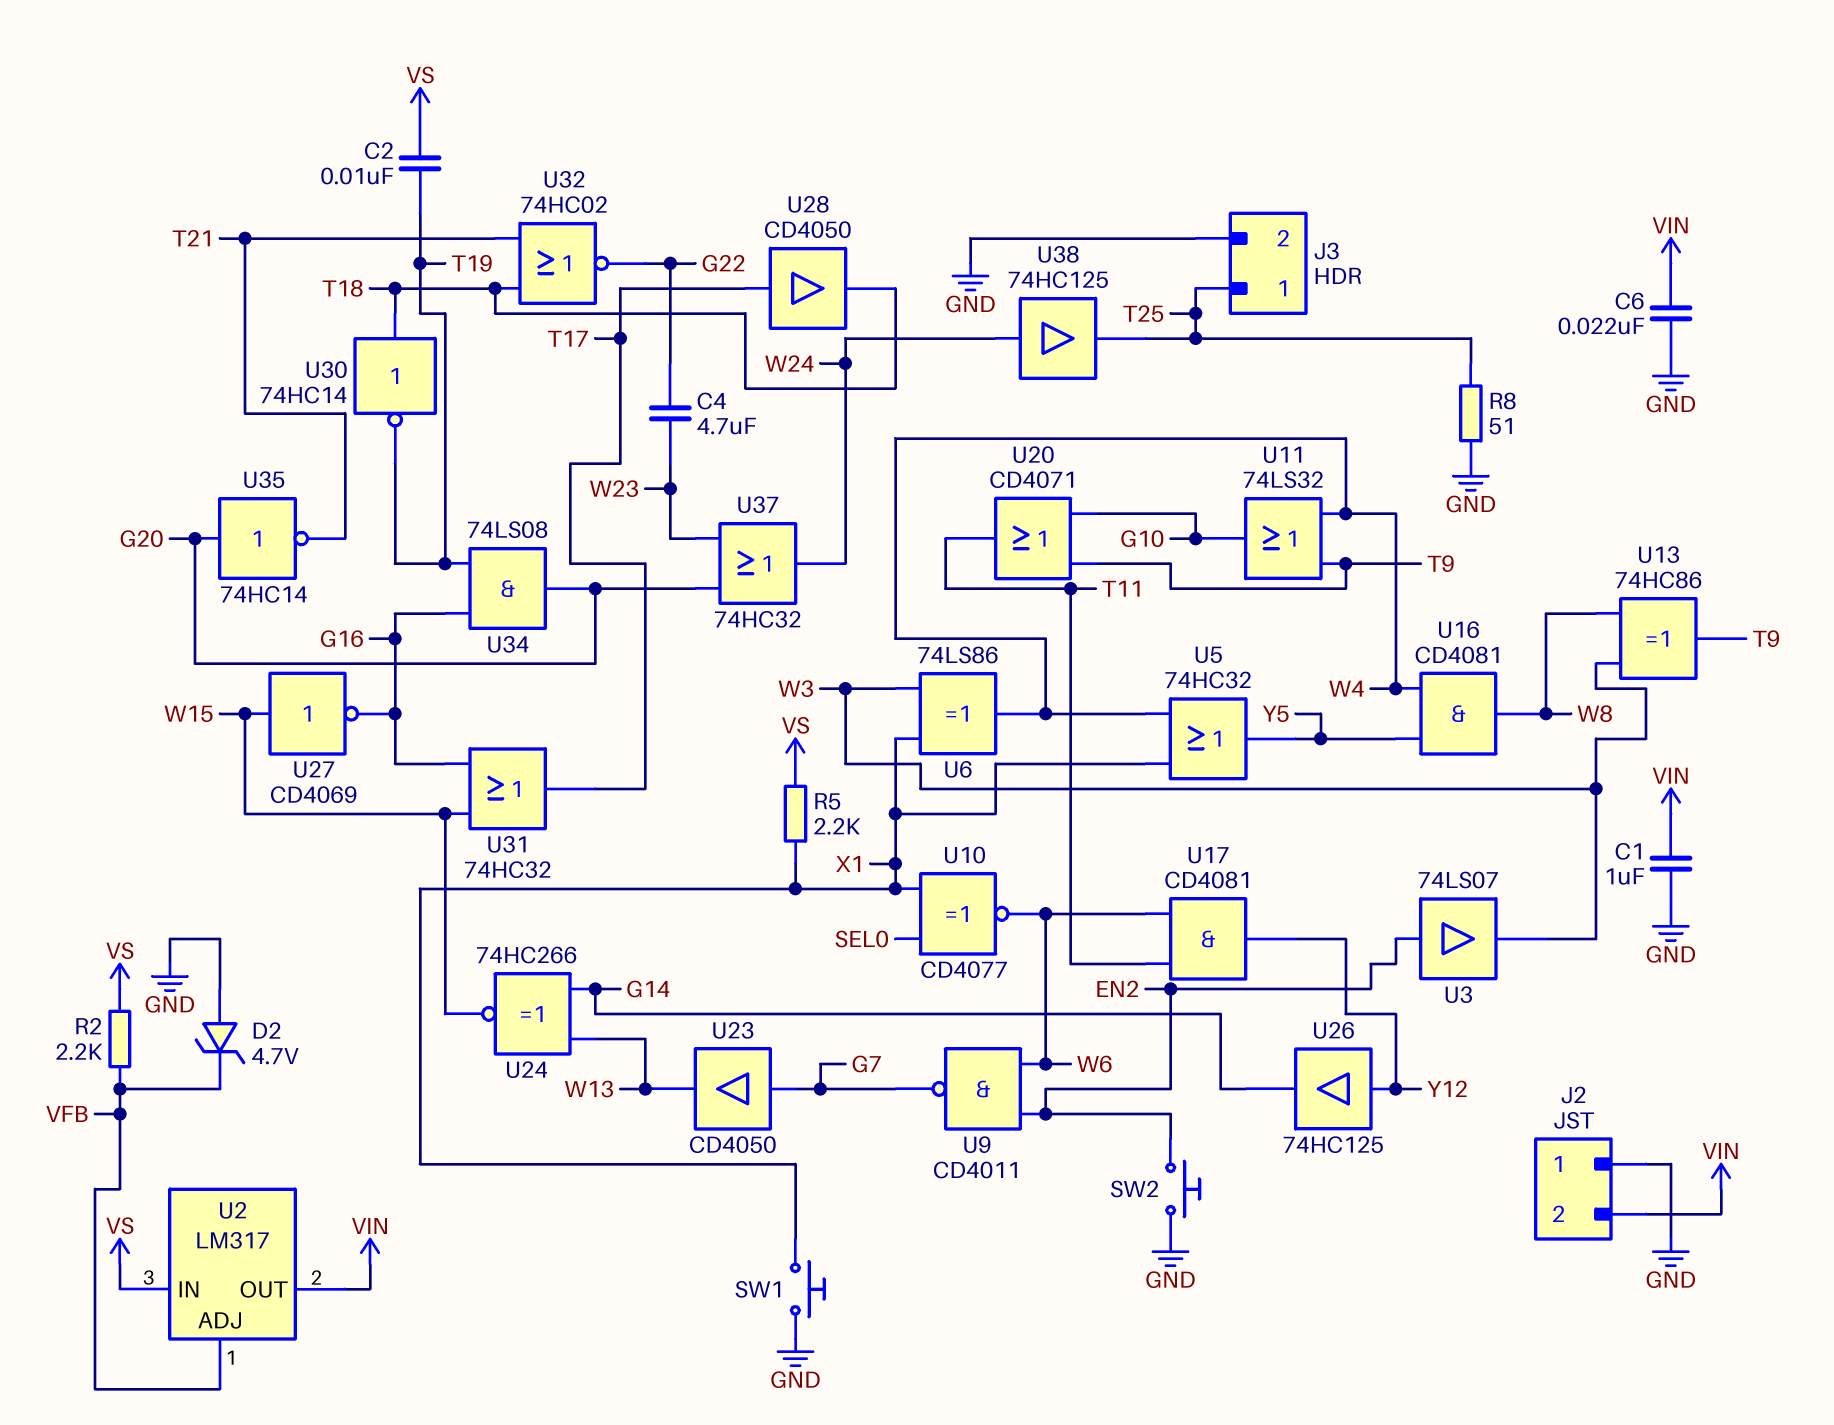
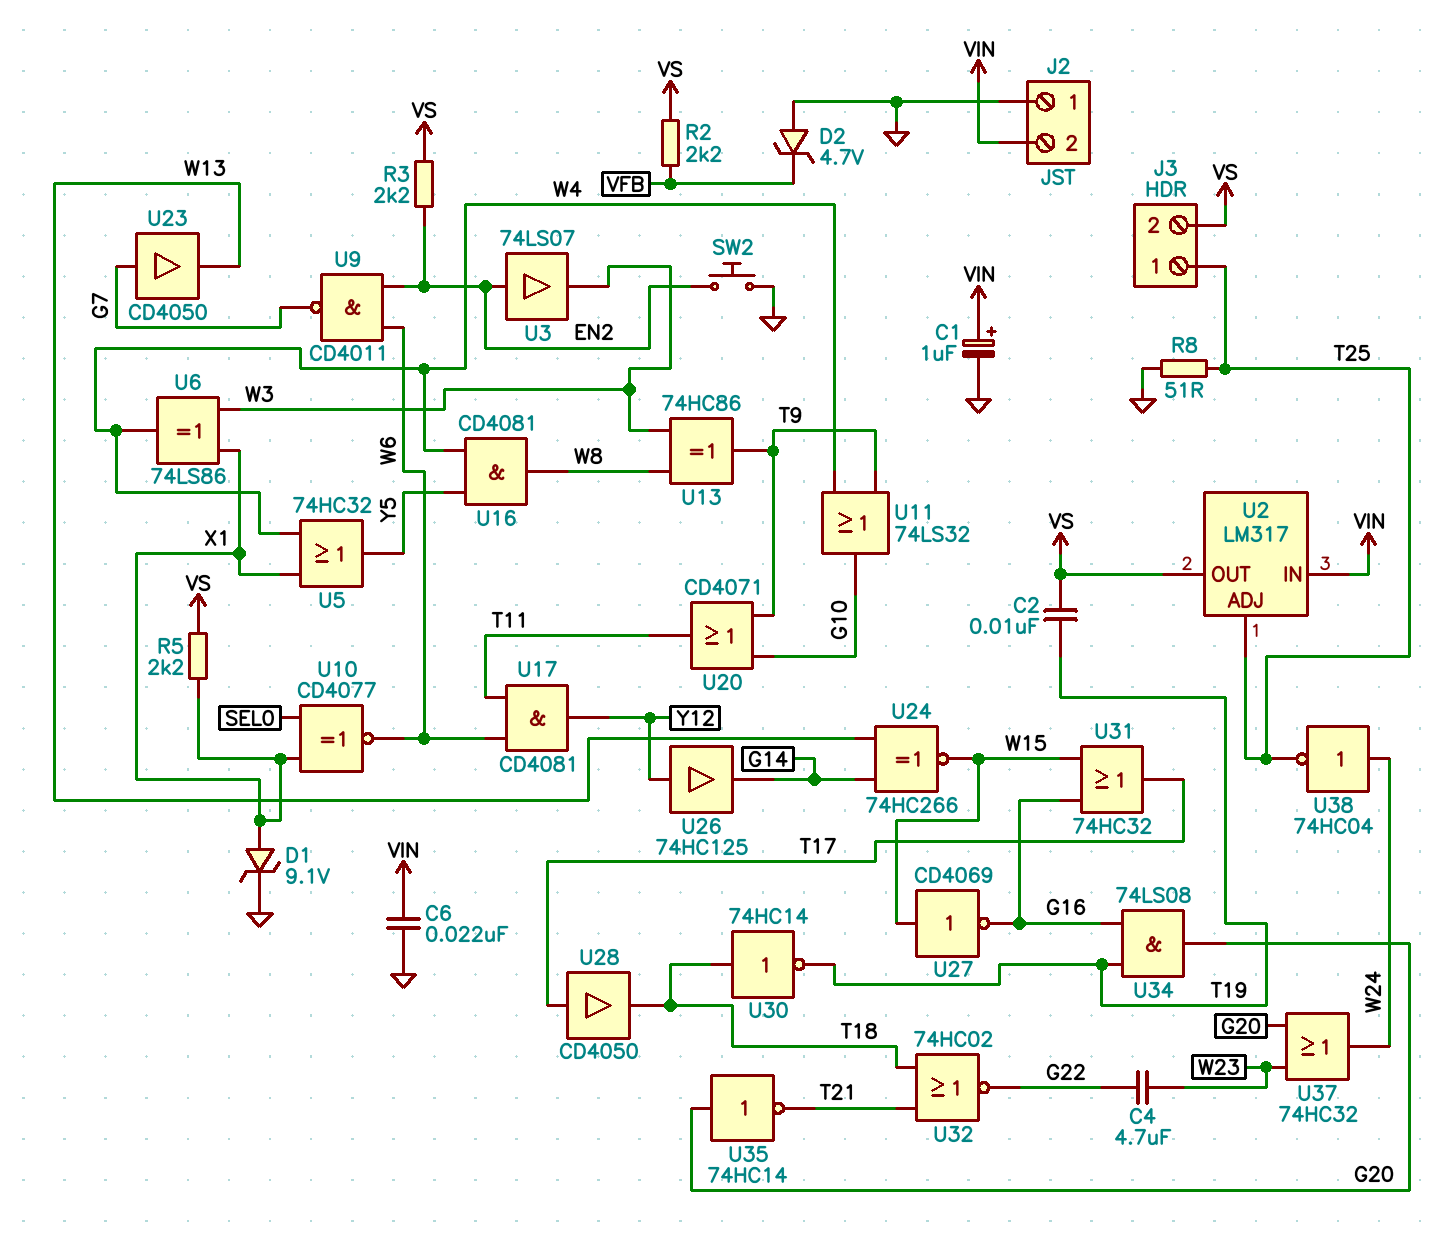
C1: 1uF (GND, VIN) -> 1uF (plus VIN, minus GND)
D1: none -> zener 9.1V (A X1, K GND)
J3 pin 2: GND -> VS
R3: none -> 2.2k (EN2, VS)
SW1: button (GND, X1) -> none
U2 pin ADJ: VFB -> T25
U2 pin IN: VS -> VIN
U2 pin OUT: VIN -> VS
U38: buffer 74HC125 (in W24, out T25) -> NOT 74HC04 (in W24, out T25)

